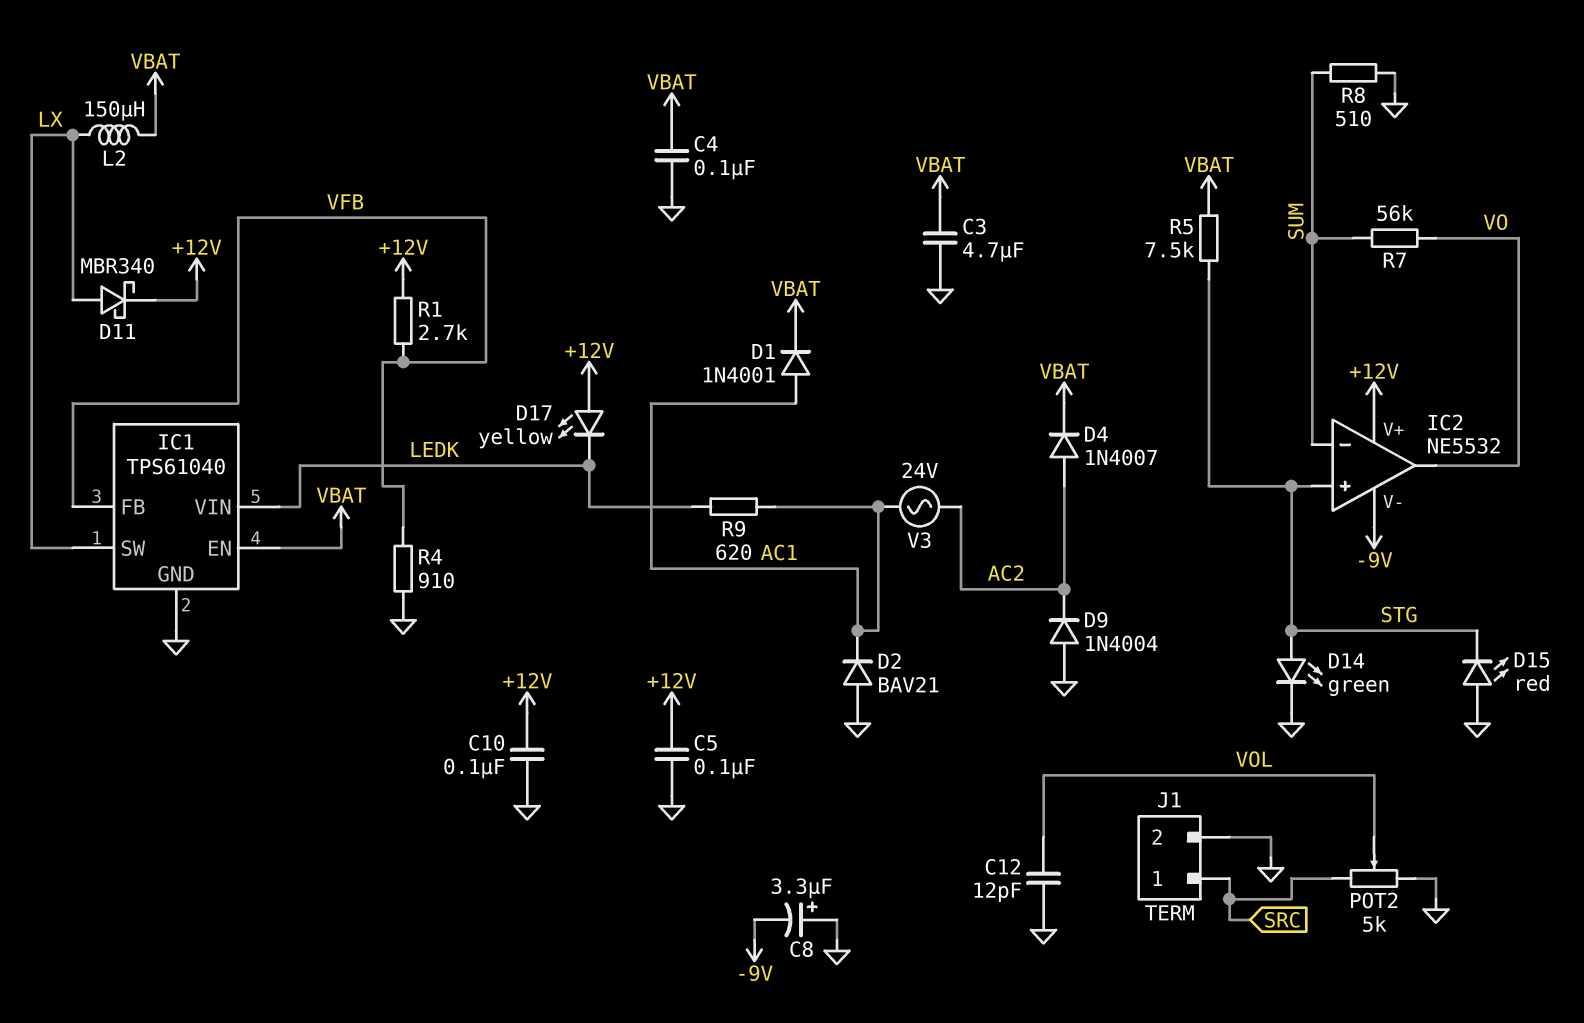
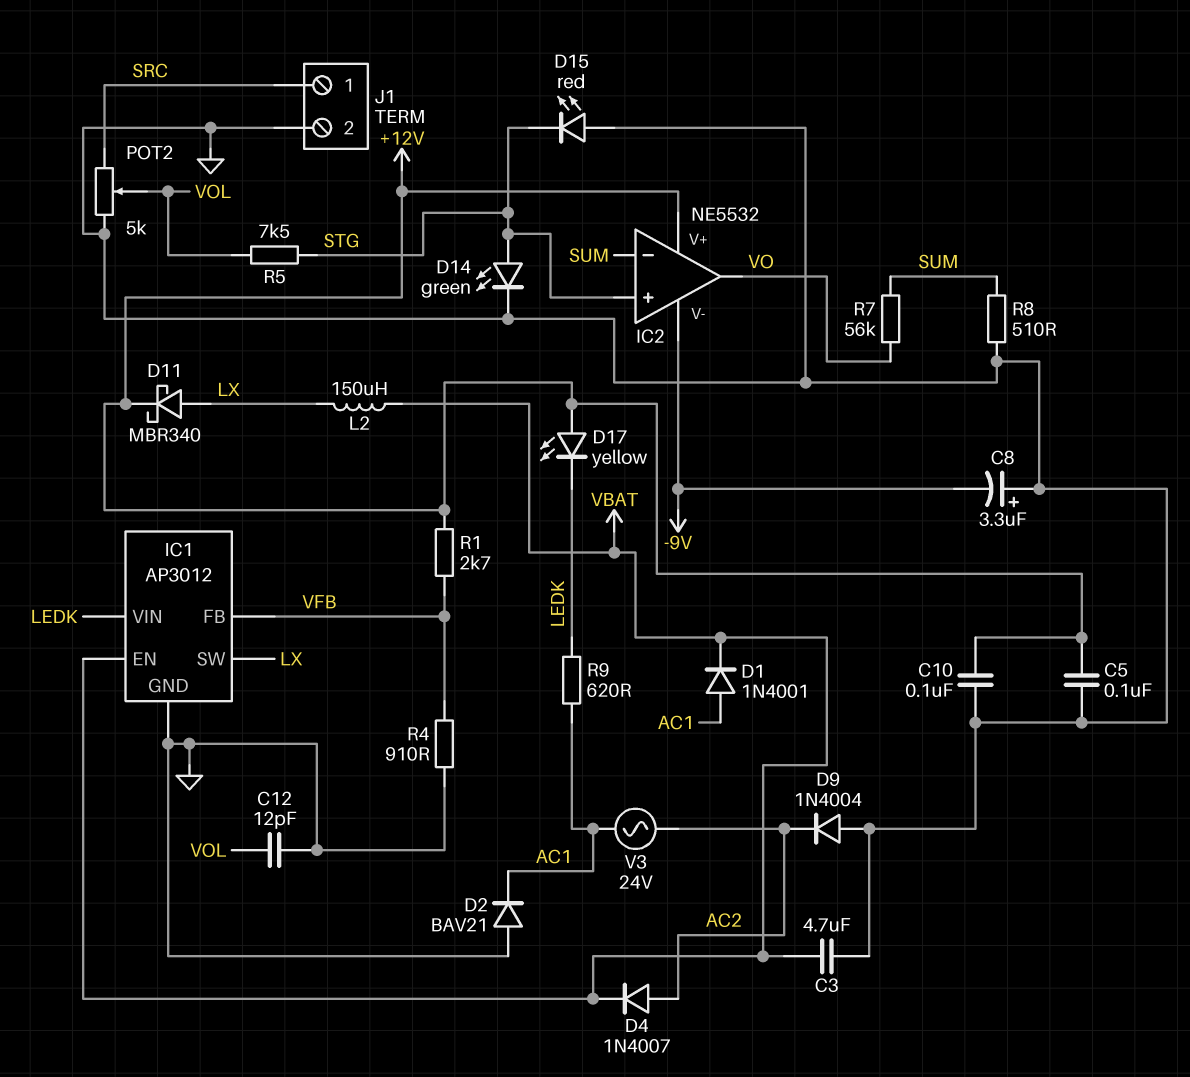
C4: 100nF (GND, VBAT) -> none
IC1: TPS61040 -> AP3012
R5: 7.5k (STG, VBAT) -> 7.5k (STG, VOL)

